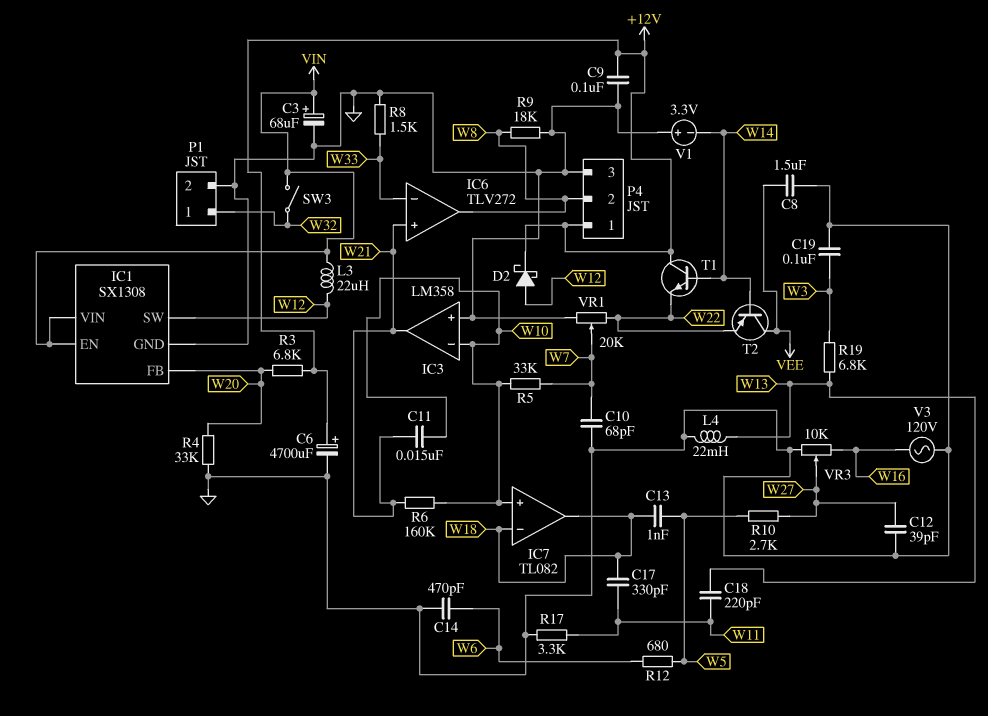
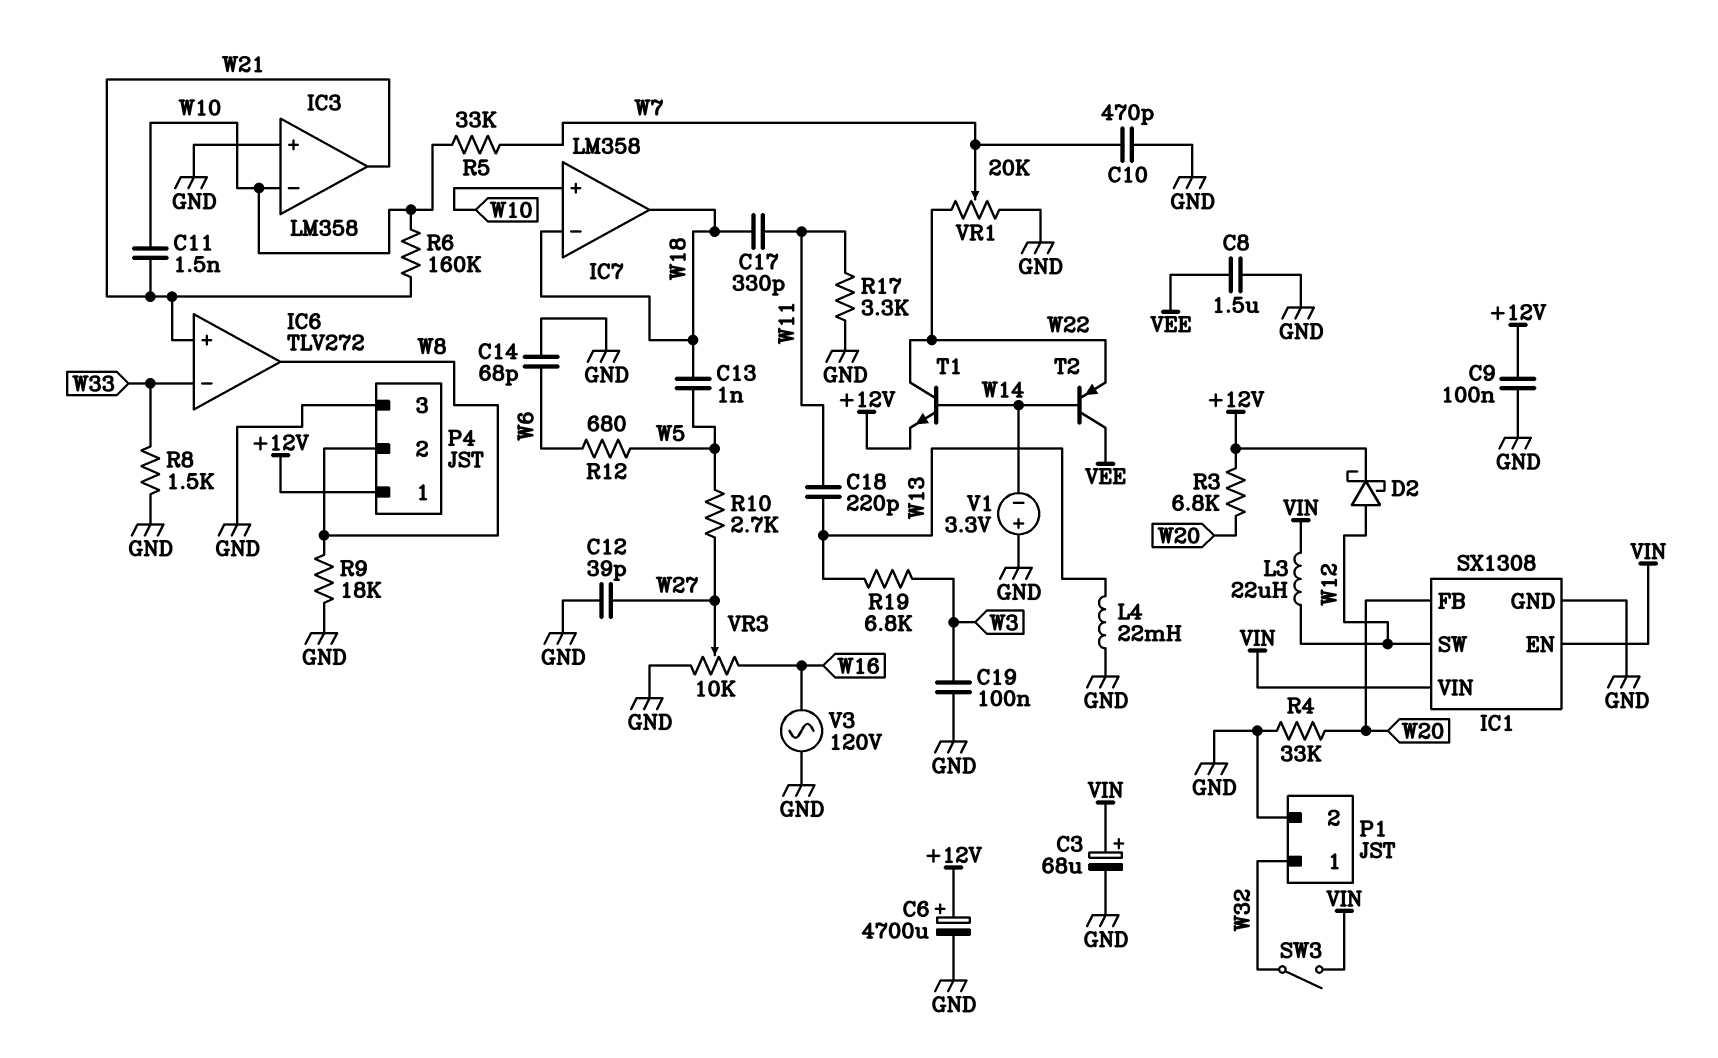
C10: 68pF (GND, W7) -> 470pF (GND, W7)
C11: 15nF (W10, W21) -> 1.5nF (W10, W21)
C14: 470pF (GND, W6) -> 68pF (GND, W6)
IC7: TL082 -> LM358
T1: NPN (B W14, C +12V, E W22) -> NPN (B W14, C W22, E +12V)

